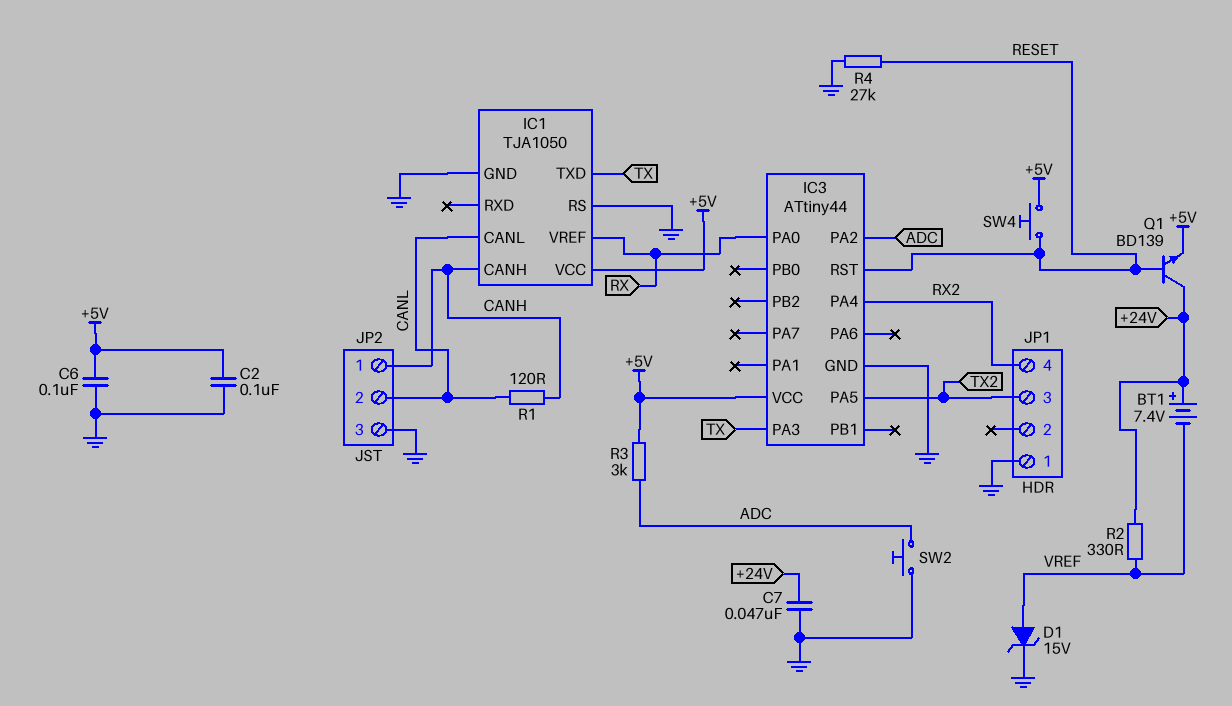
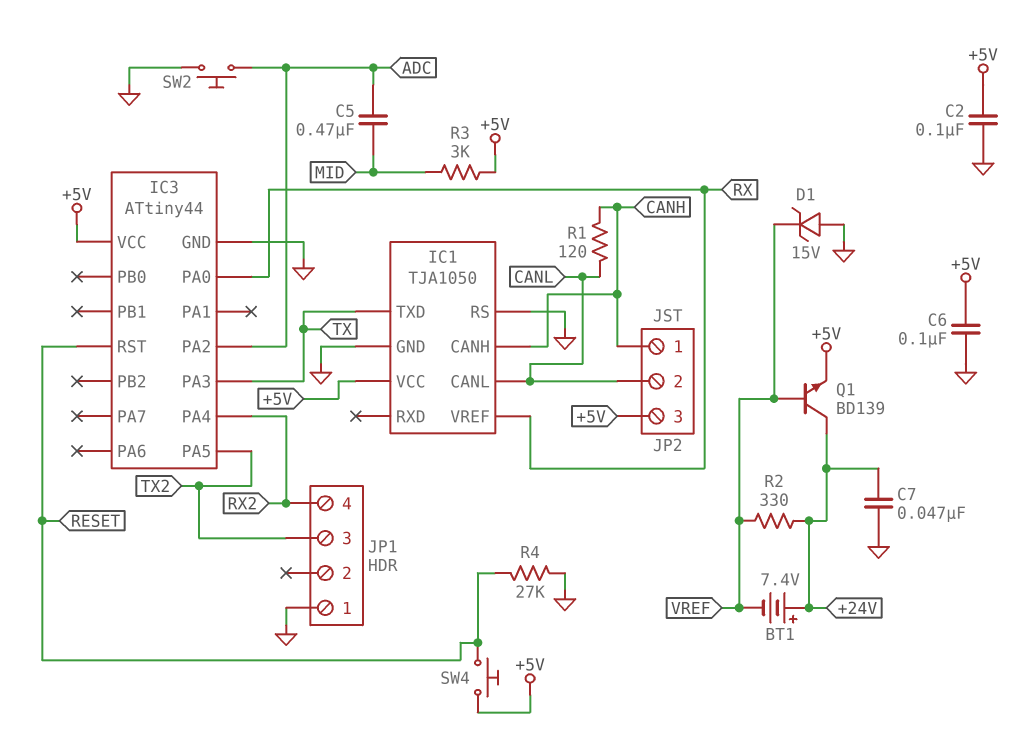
C5: none -> 470nF (ADC, MID)
D1: zener 15V (A VREF, K GND) -> zener 15V (A GND, K VREF)
JP2 pin 3: GND -> +5V
Q1: NPN BD139 (B RESET, C +24V, E +5V) -> NPN BD139 (B VREF, C +24V, E +5V)
R3: 3k (+5V, ADC) -> 3k (+5V, MID)

